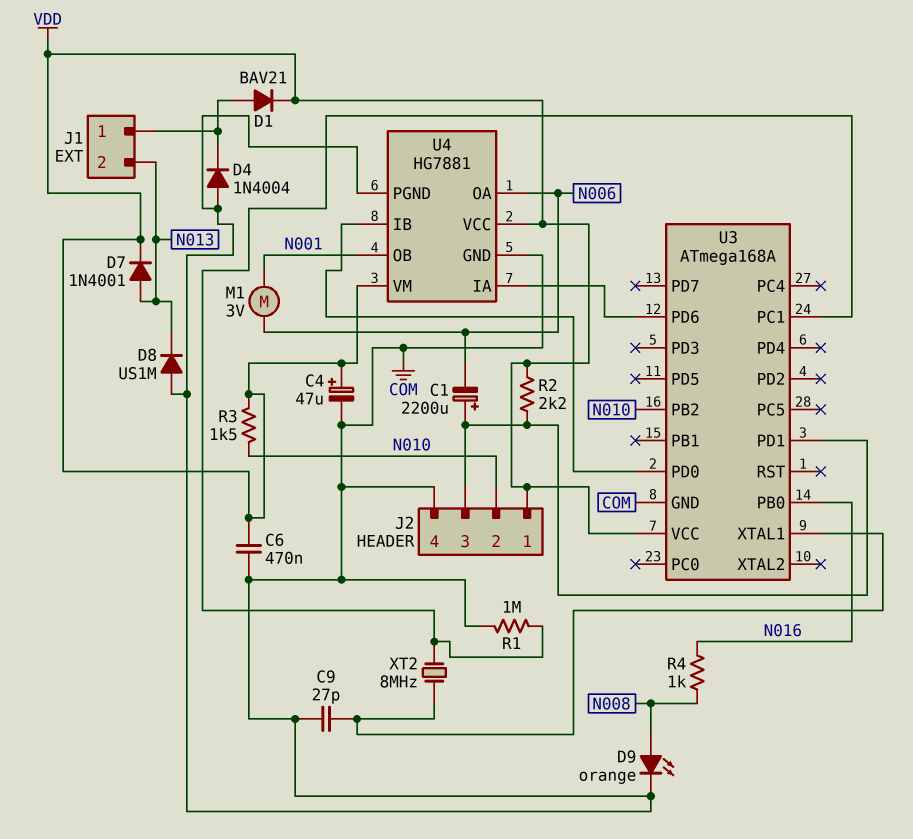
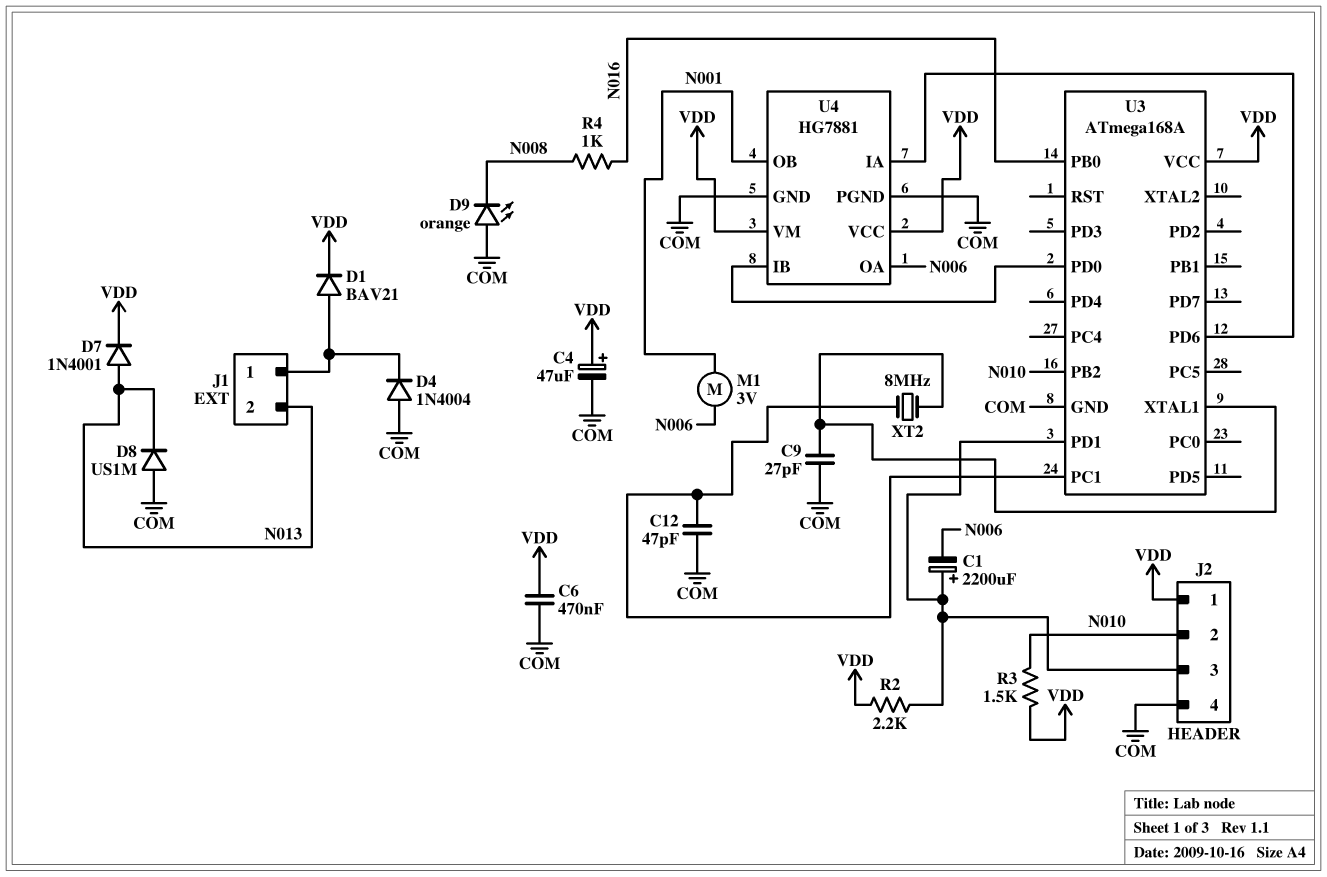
C12: none -> 47pF (COM, U3/PC1)
D9: LED orange (A N008, K COM) -> LED orange (A COM, K N008)
R1: 1M (COM, U3/PC1) -> none

